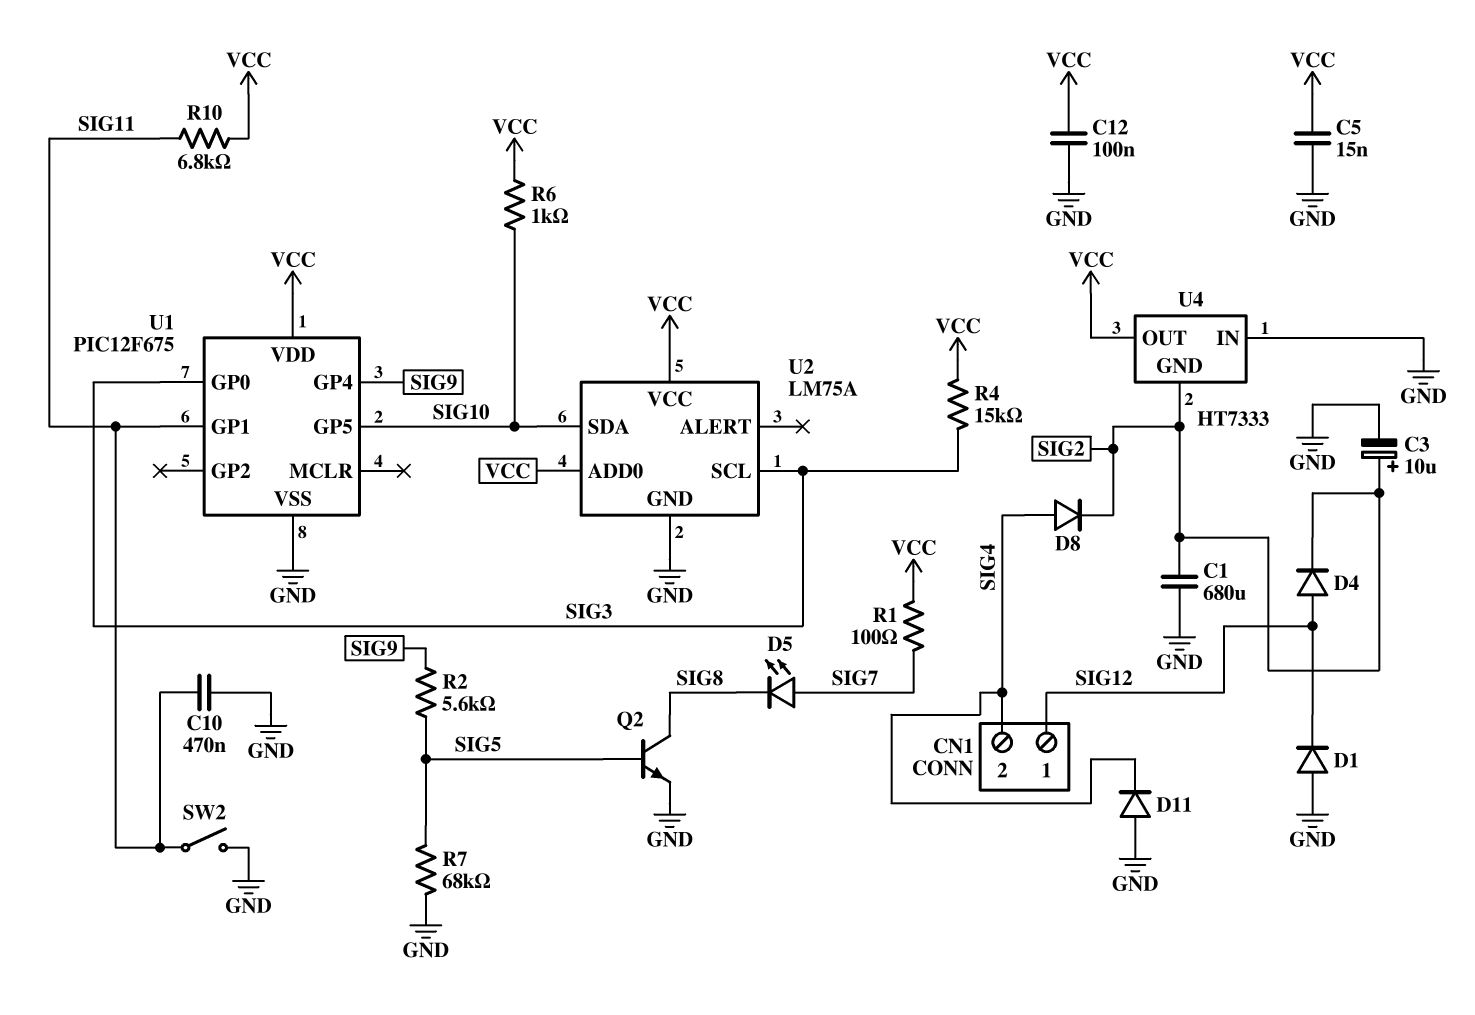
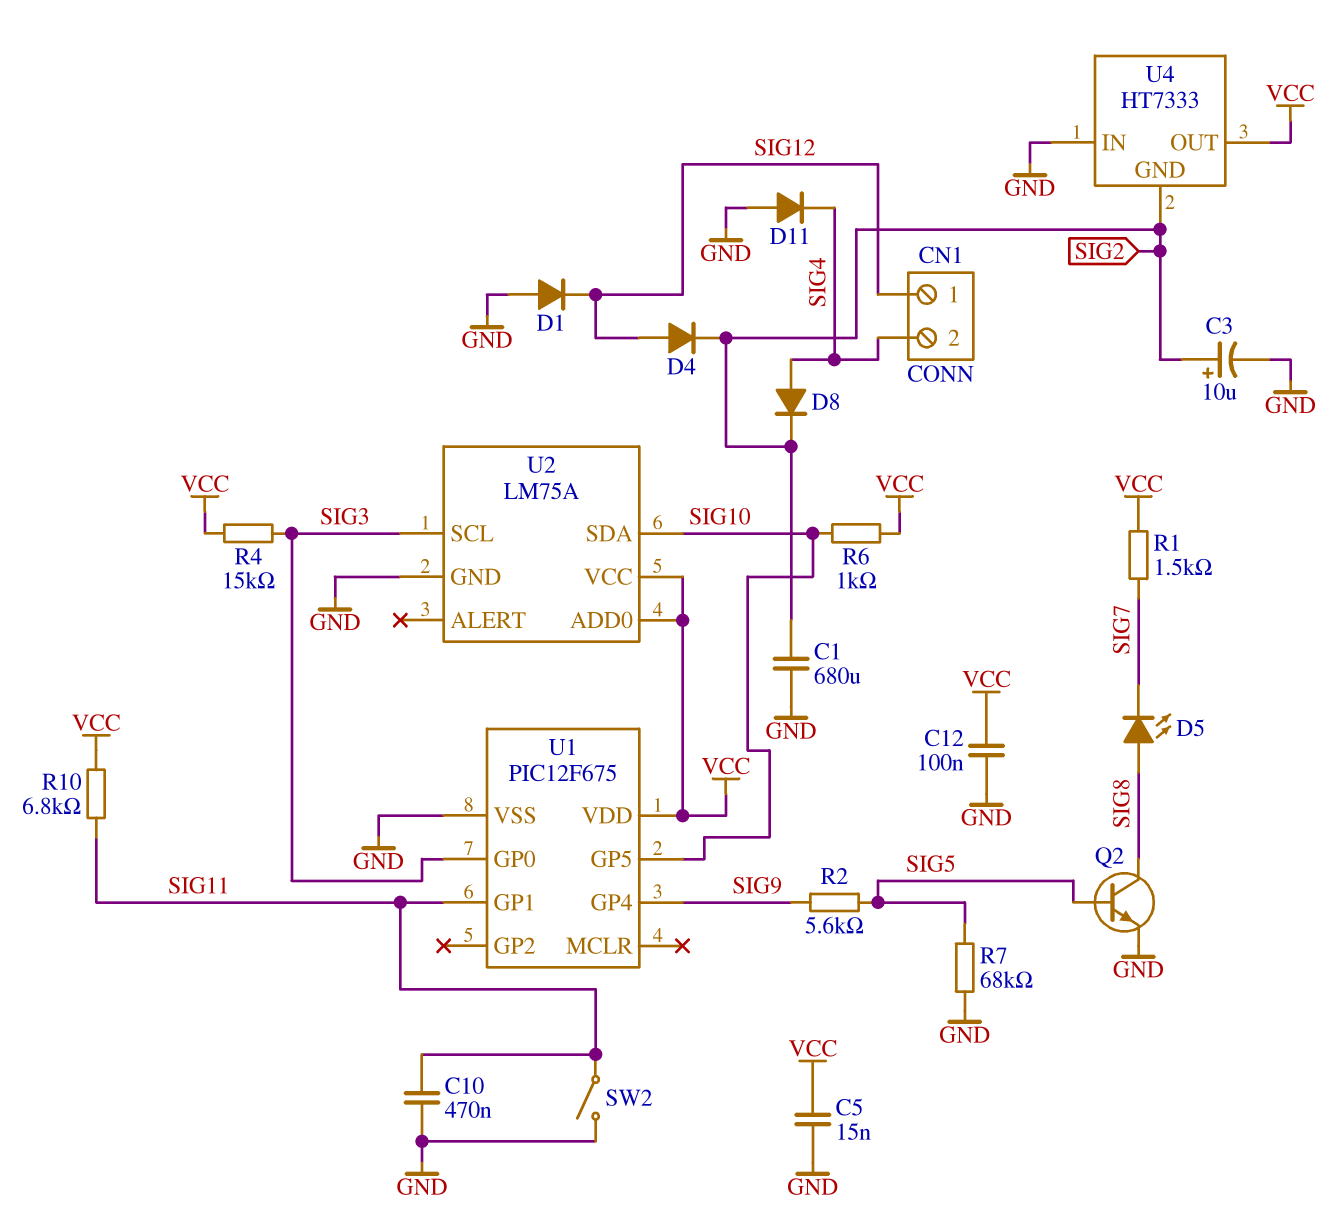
D5: LED (A SIG7, K SIG8) -> LED (A SIG8, K SIG7)
R1: 100 (SIG7, VCC) -> 1.5k (SIG7, VCC)

